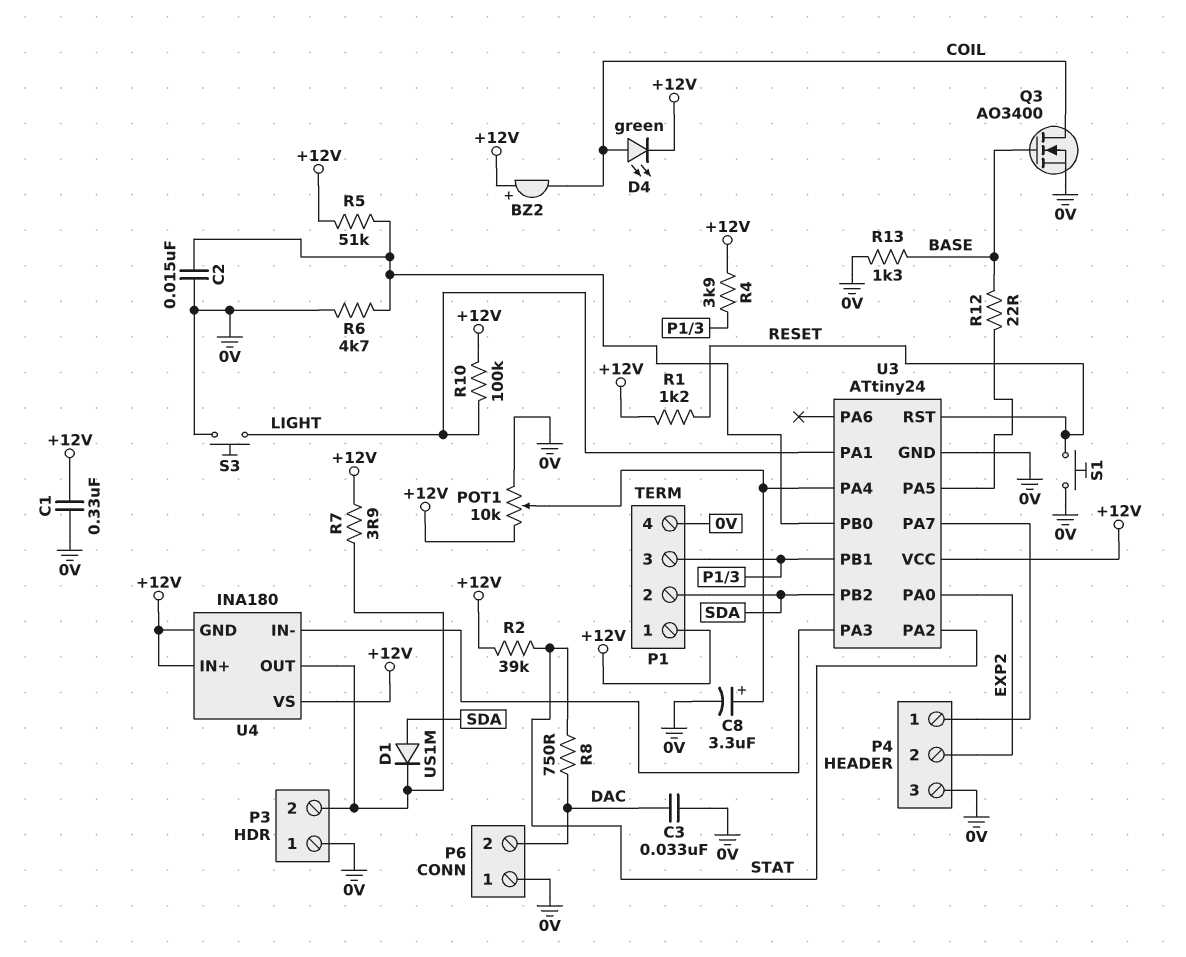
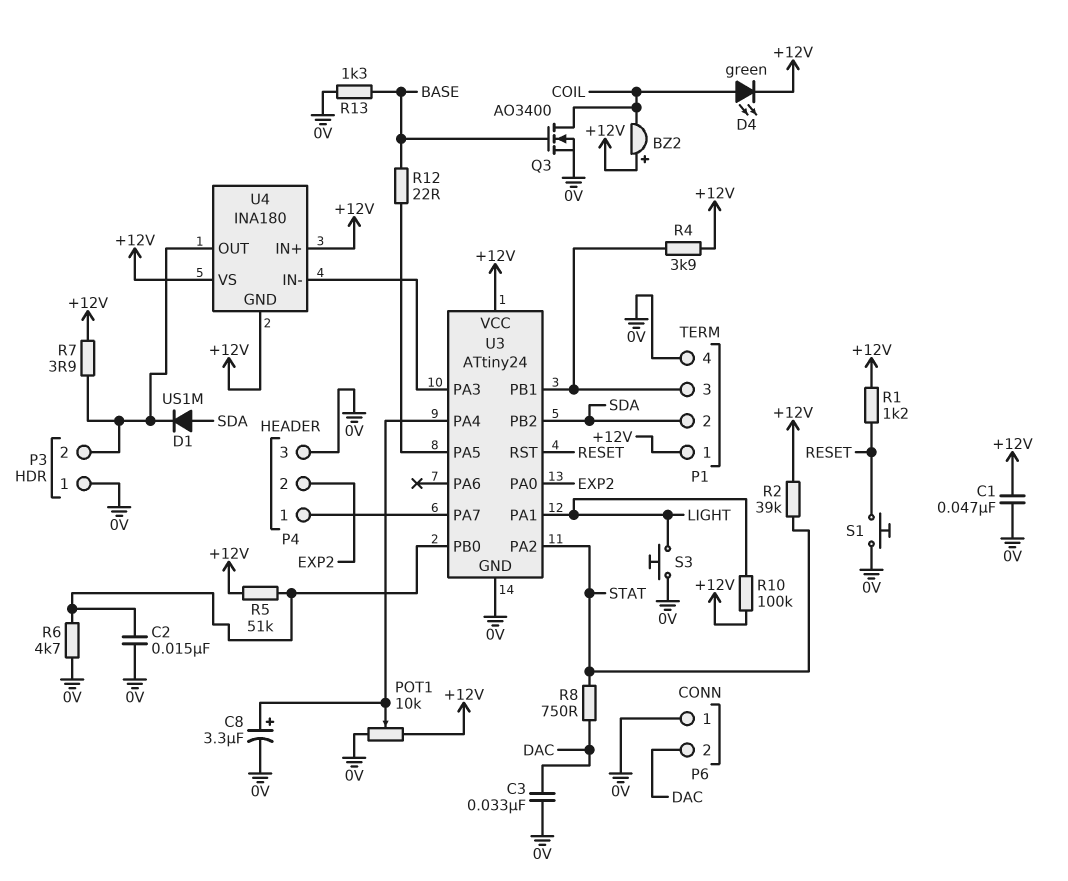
C1: 330nF (+12V, 0V) -> 47nF (+12V, 0V)

